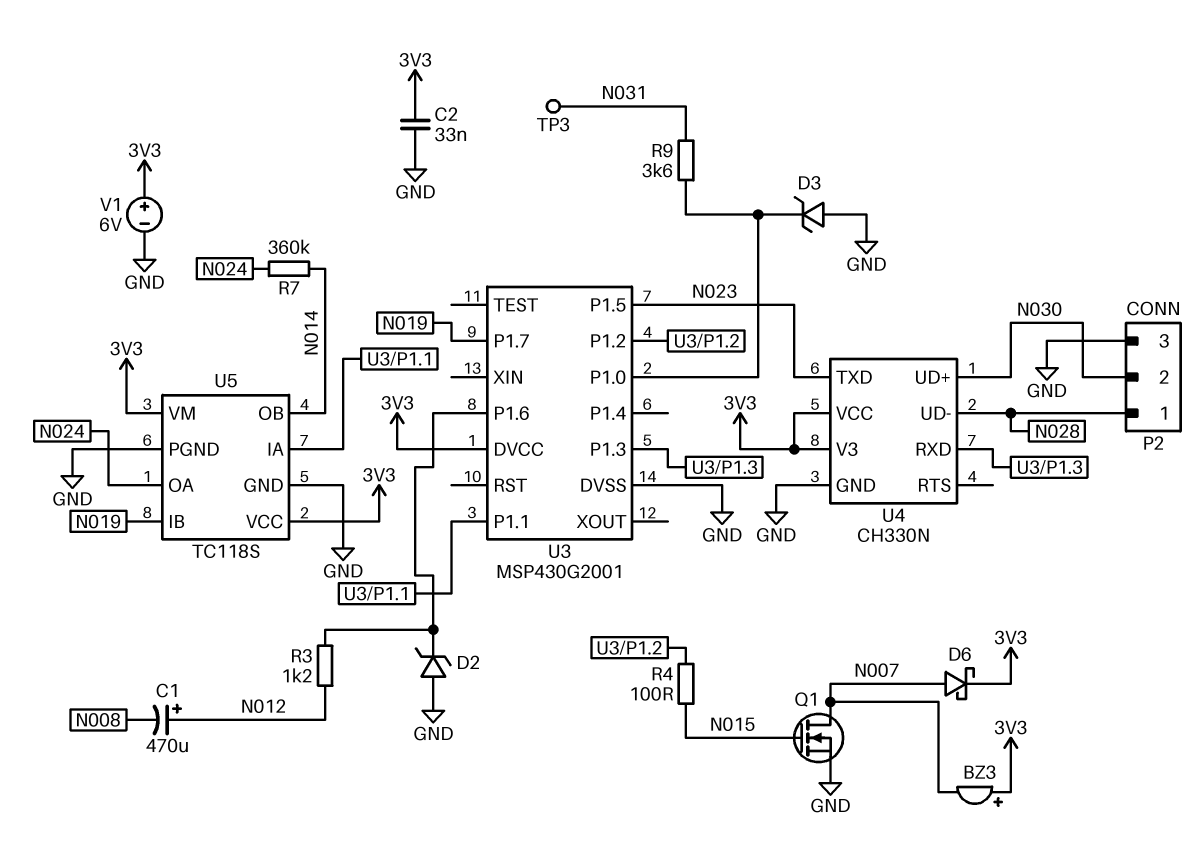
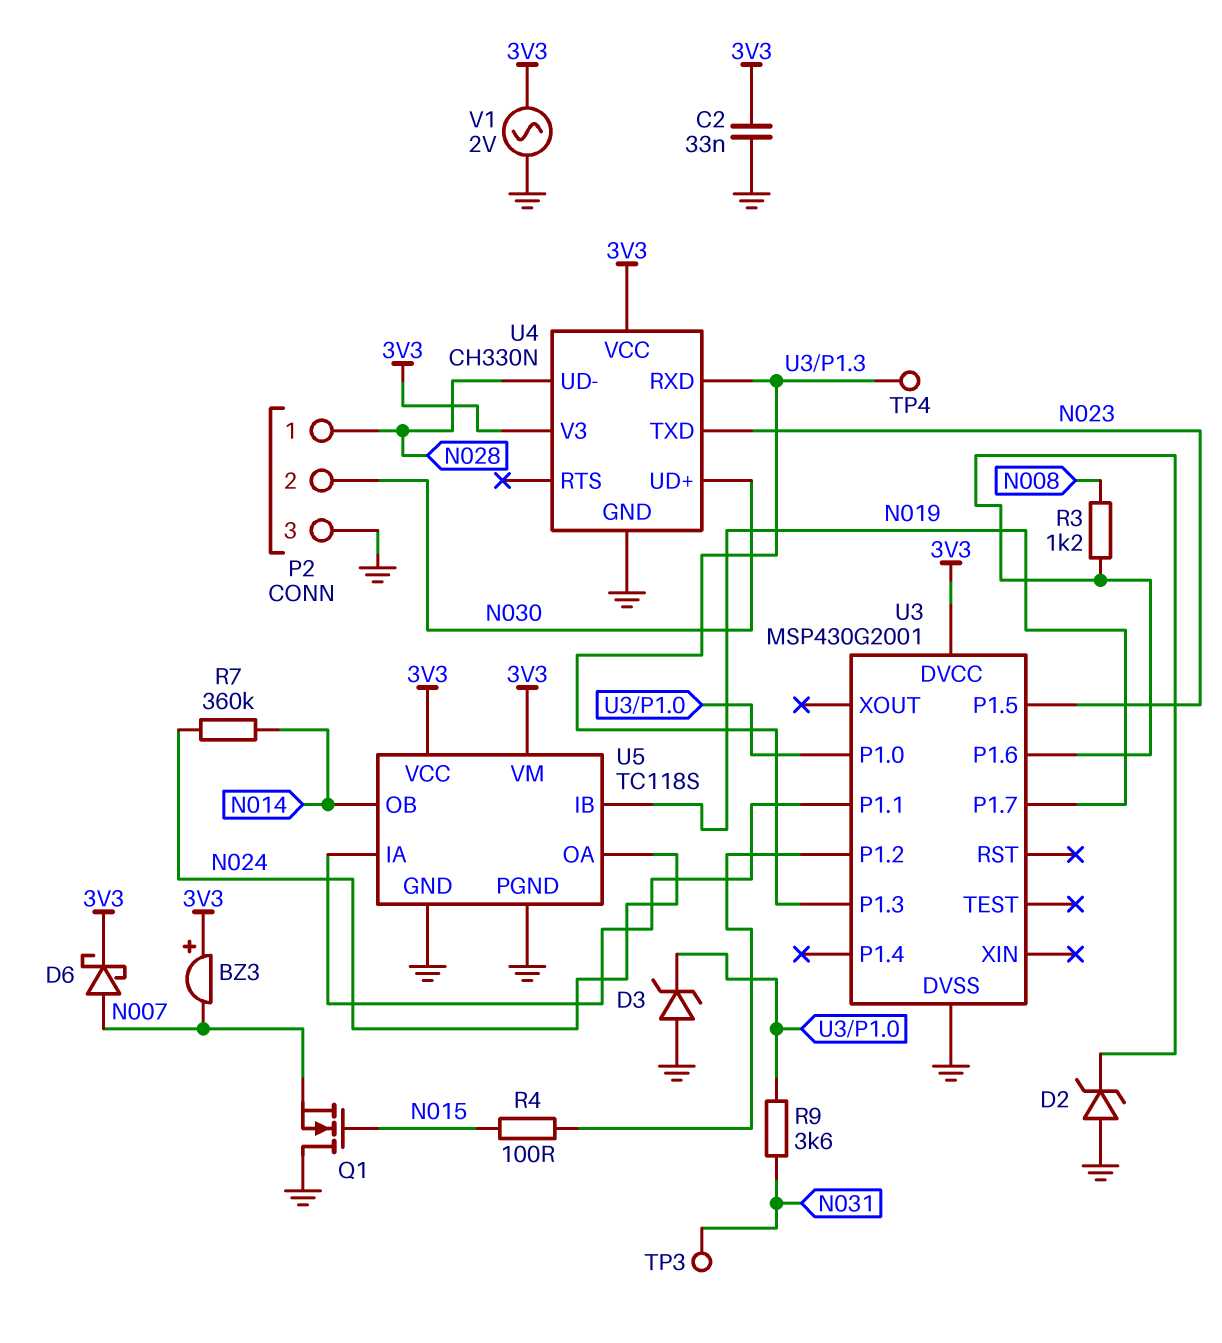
C1: 470uF (plus N012, minus N008) -> none
Q1: NMOS (G N015, D N007, S GND) -> NMOS (G N015, D GND, S N007)
R3: 1.2k (N012, U3/P1.6) -> 1.2k (N008, U3/P1.6)
TP4: none -> test point (U3/P1.3)
V1: 6V (plus 3V3, minus GND) -> AC 2V (3V3, GND)

